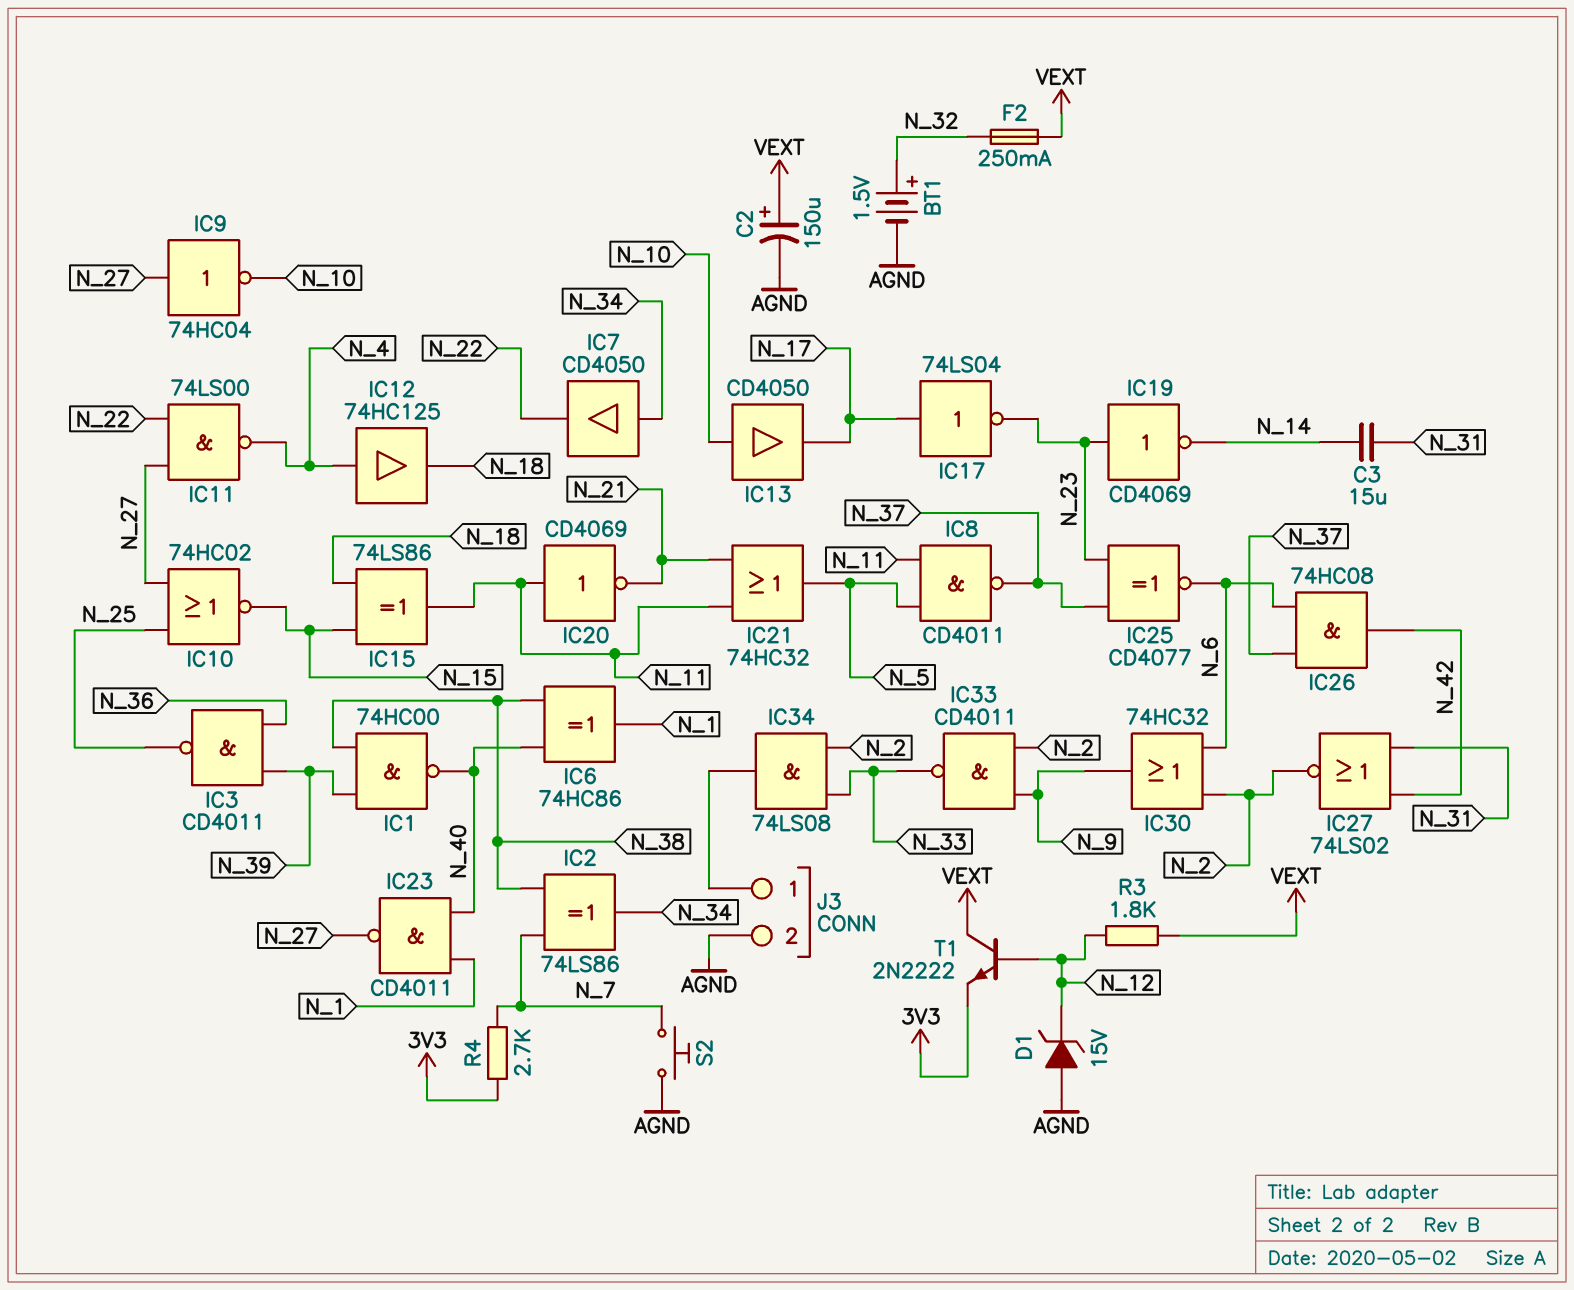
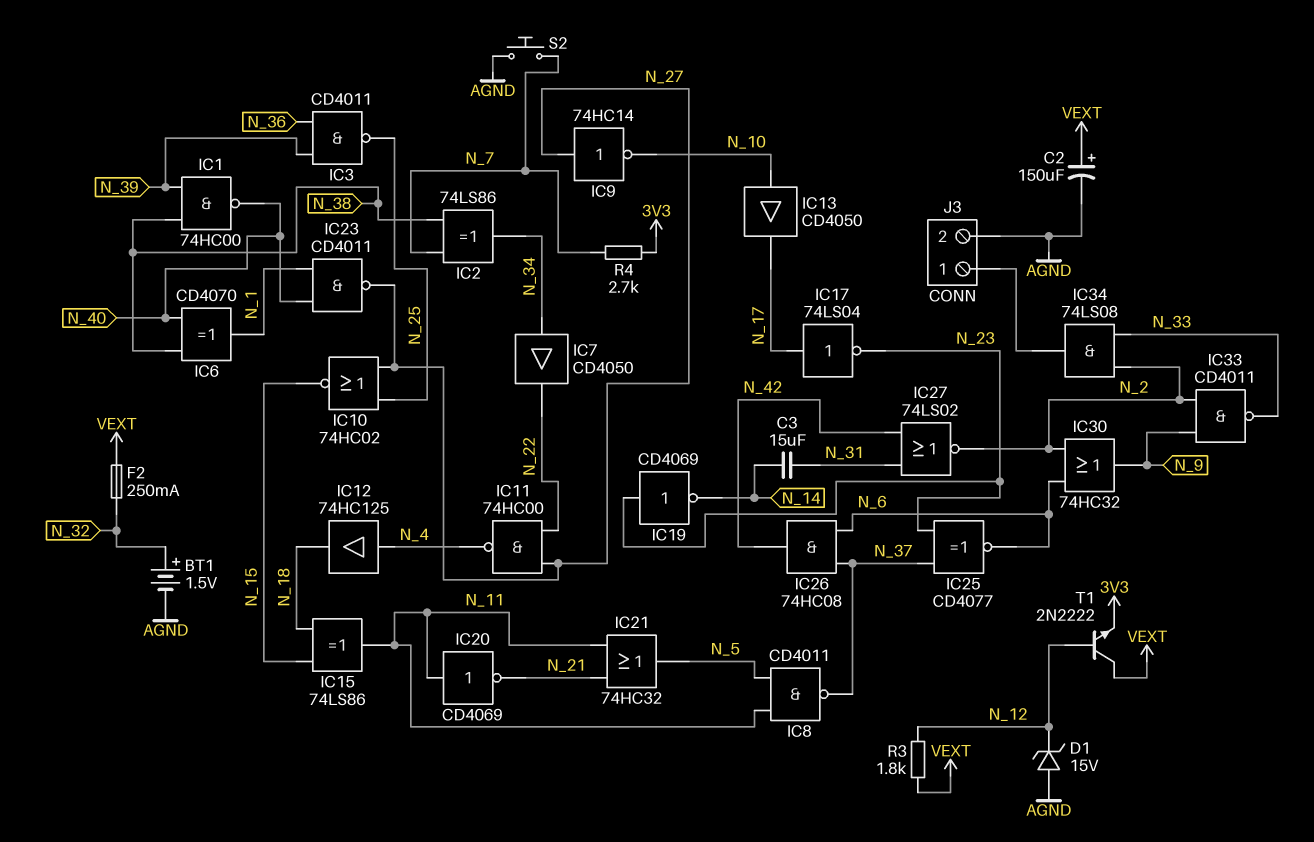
IC6: XOR 74HC86 (in N_38, in N_40, out N_1) -> XOR CD4070 (in N_38, in N_40, out N_1)
IC9: NOT 74HC04 (in N_27, out N_10) -> NOT 74HC14 (in N_27, out N_10)
IC11: NAND 74LS00 (in N_22, in N_27, out N_4) -> NAND 74HC00 (in N_22, in N_27, out N_4)

